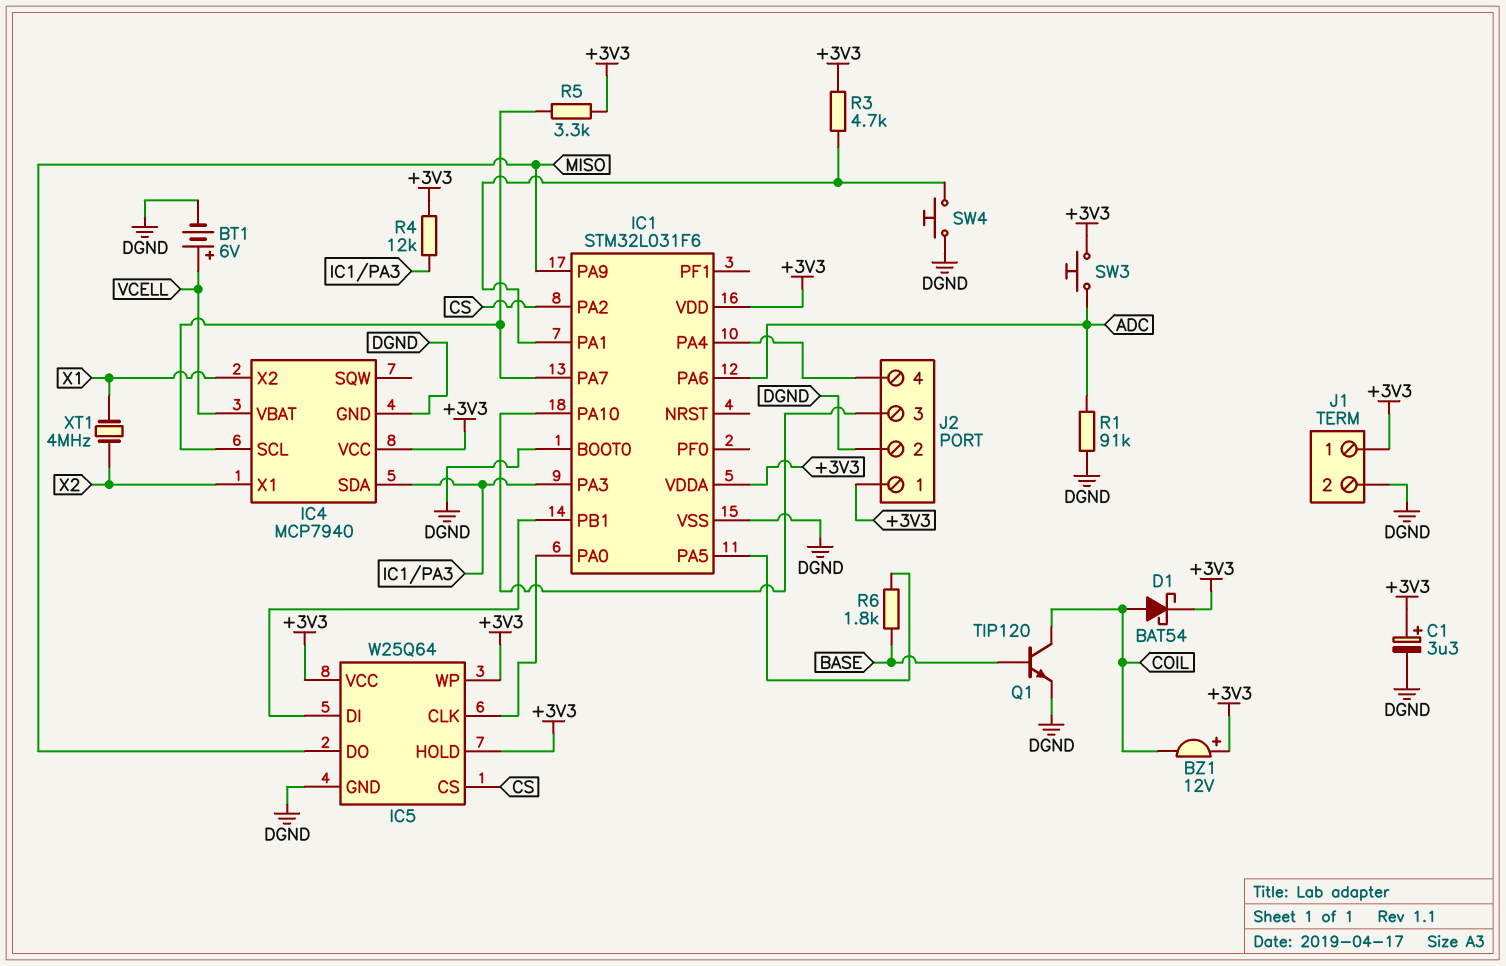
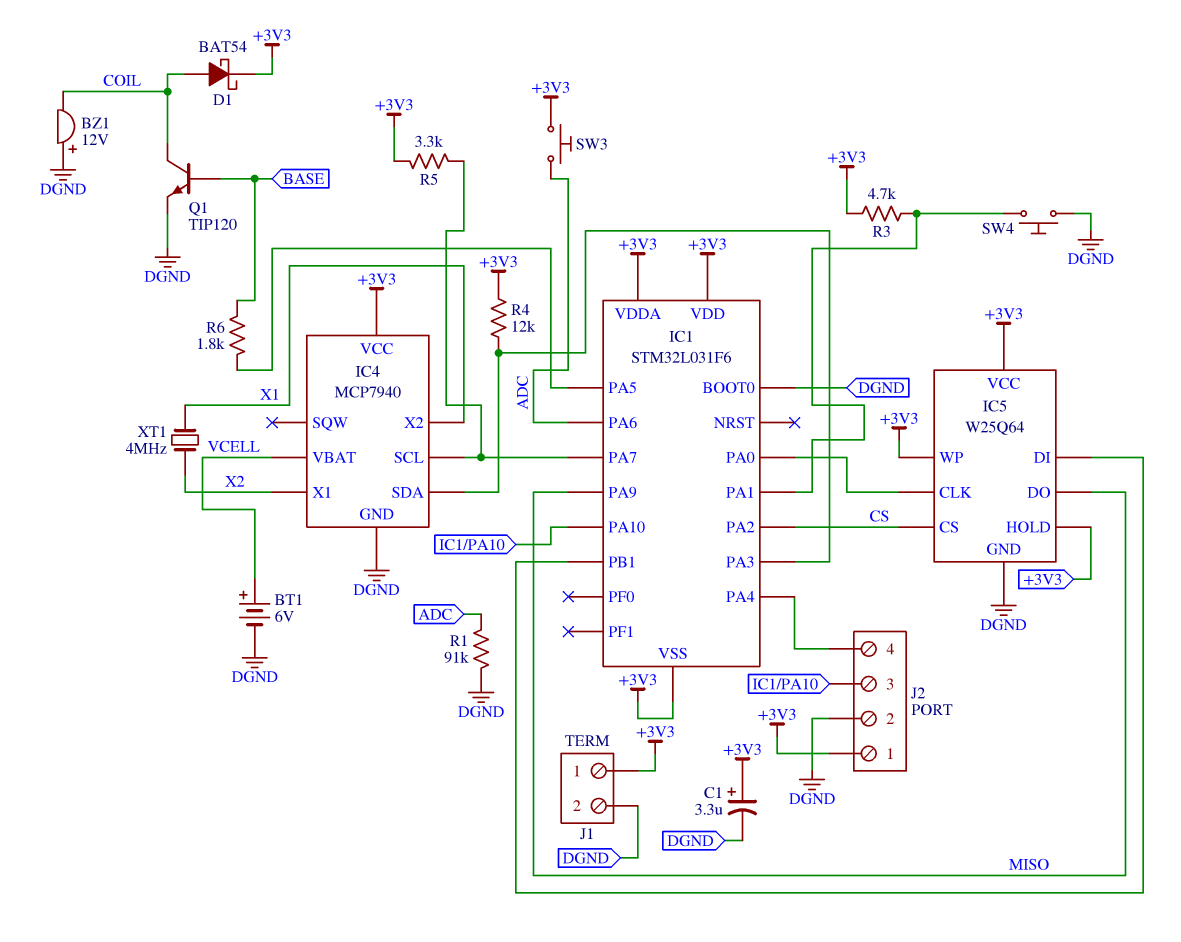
BZ1: buzzer 12V (plus +3V3, minus COIL) -> buzzer 12V (plus DGND, minus COIL)
IC1 pin VSS: DGND -> +3V3

